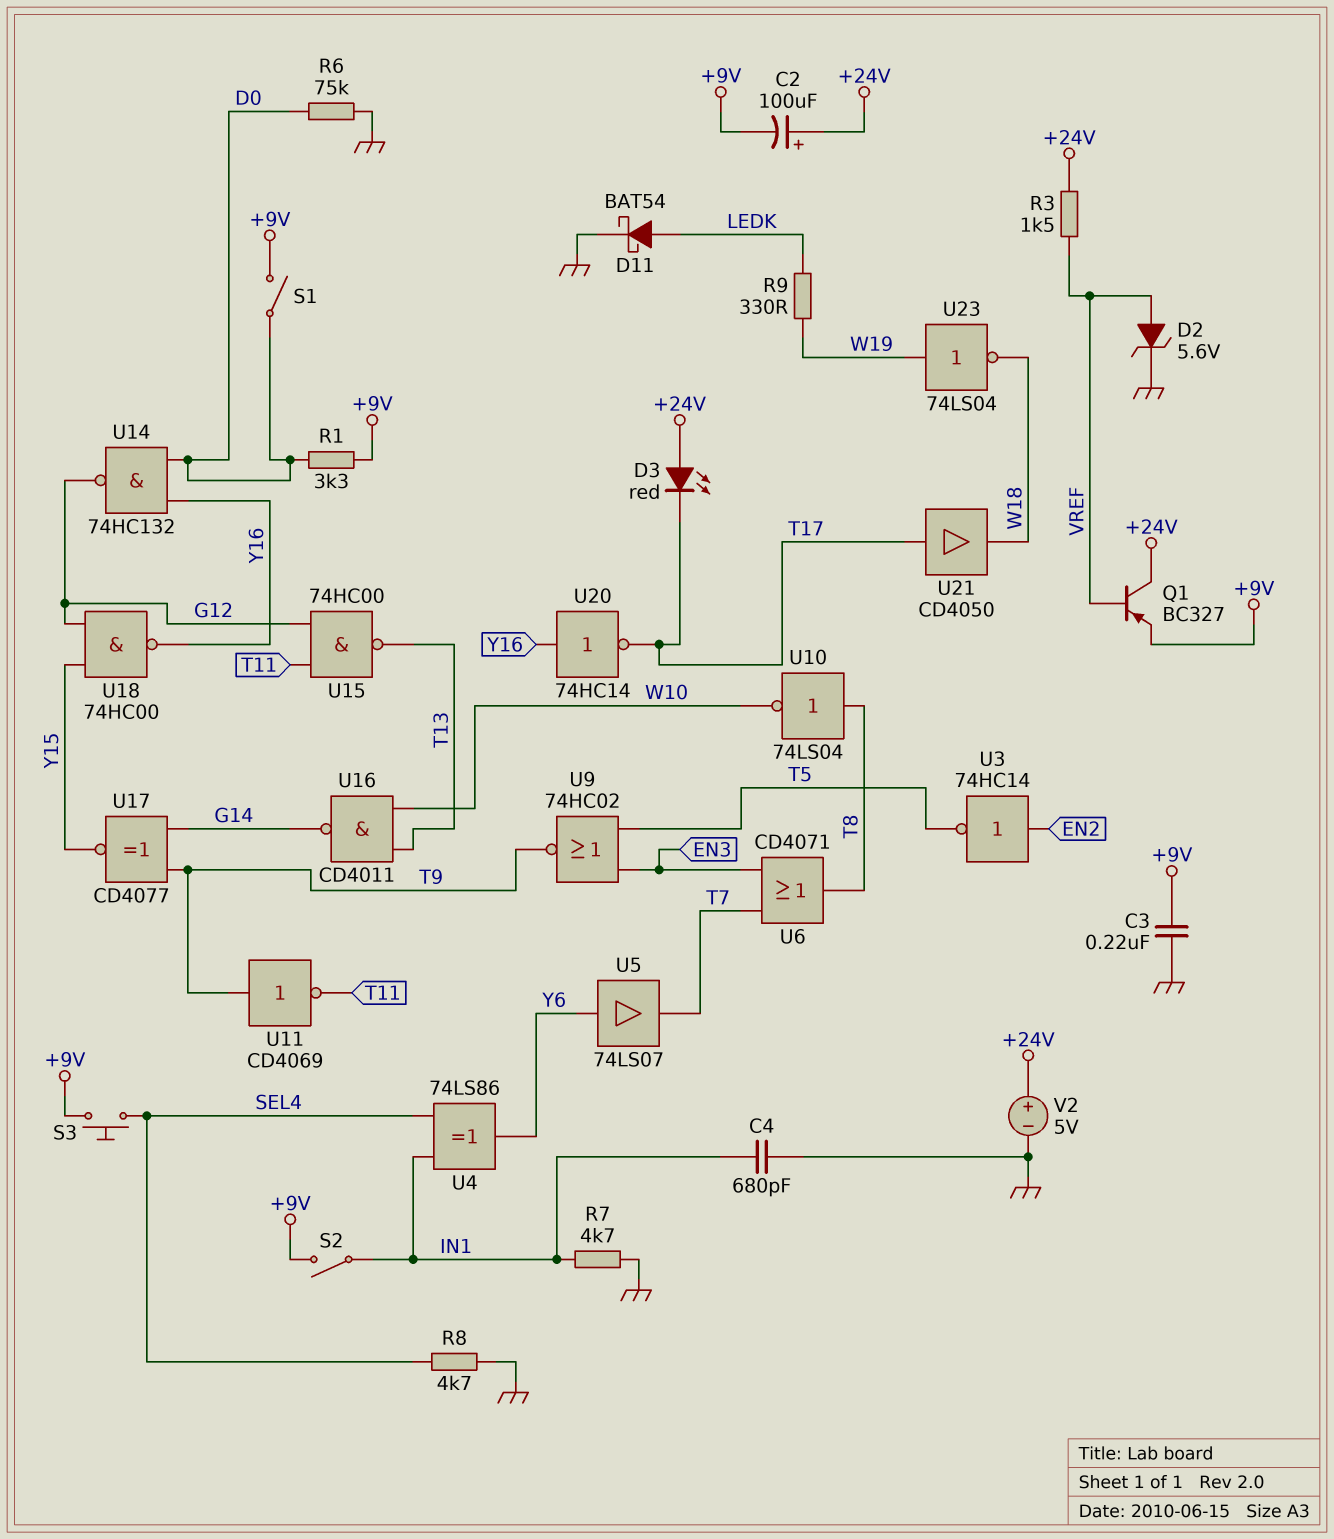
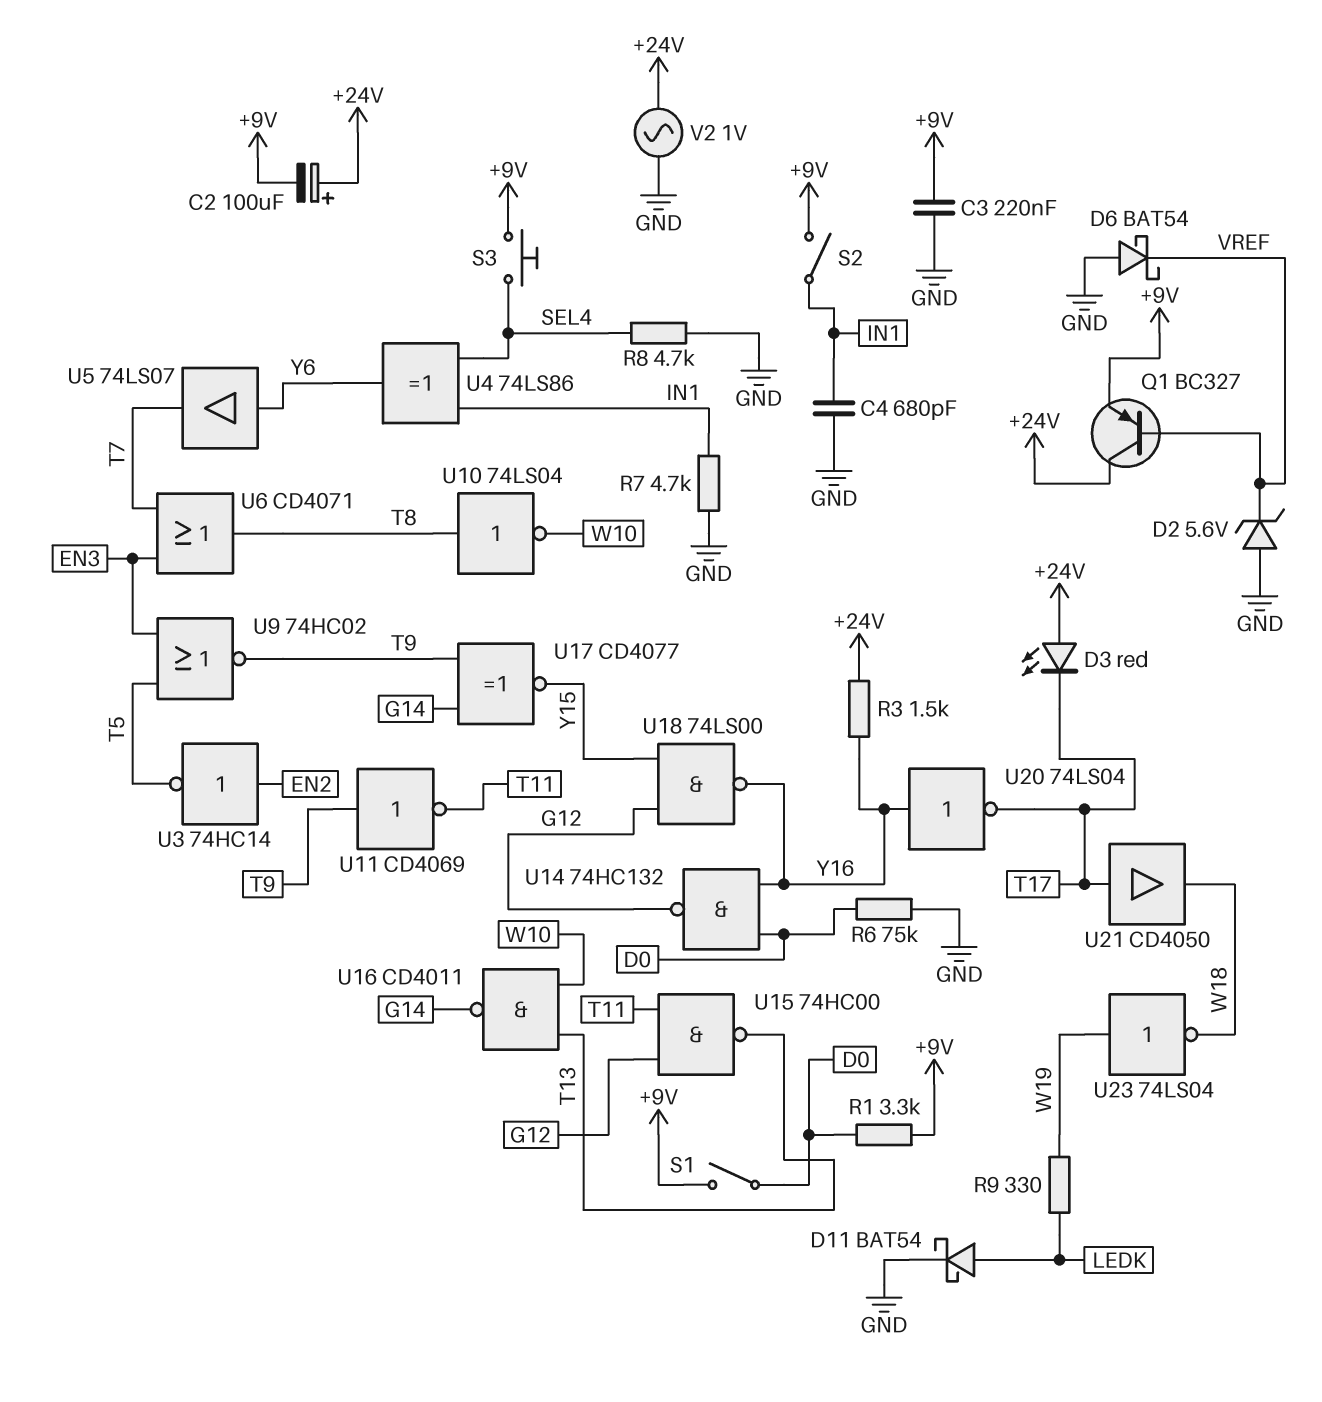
D2: zener 5.6V (A VREF, K GND) -> zener 5.6V (A GND, K VREF)
D6: none -> schottky BAT54 (A GND, K VREF)
R3: 1.5k (+24V, VREF) -> 1.5k (+24V, Y16)
U18: NAND 74HC00 (in G12, in Y15, out Y16) -> NAND 74LS00 (in G12, in Y15, out Y16)
U20: NOT 74HC14 (in Y16, out T17) -> NOT 74LS04 (in Y16, out T17)
V2: 5V (plus +24V, minus GND) -> AC 1V (+24V, GND)

